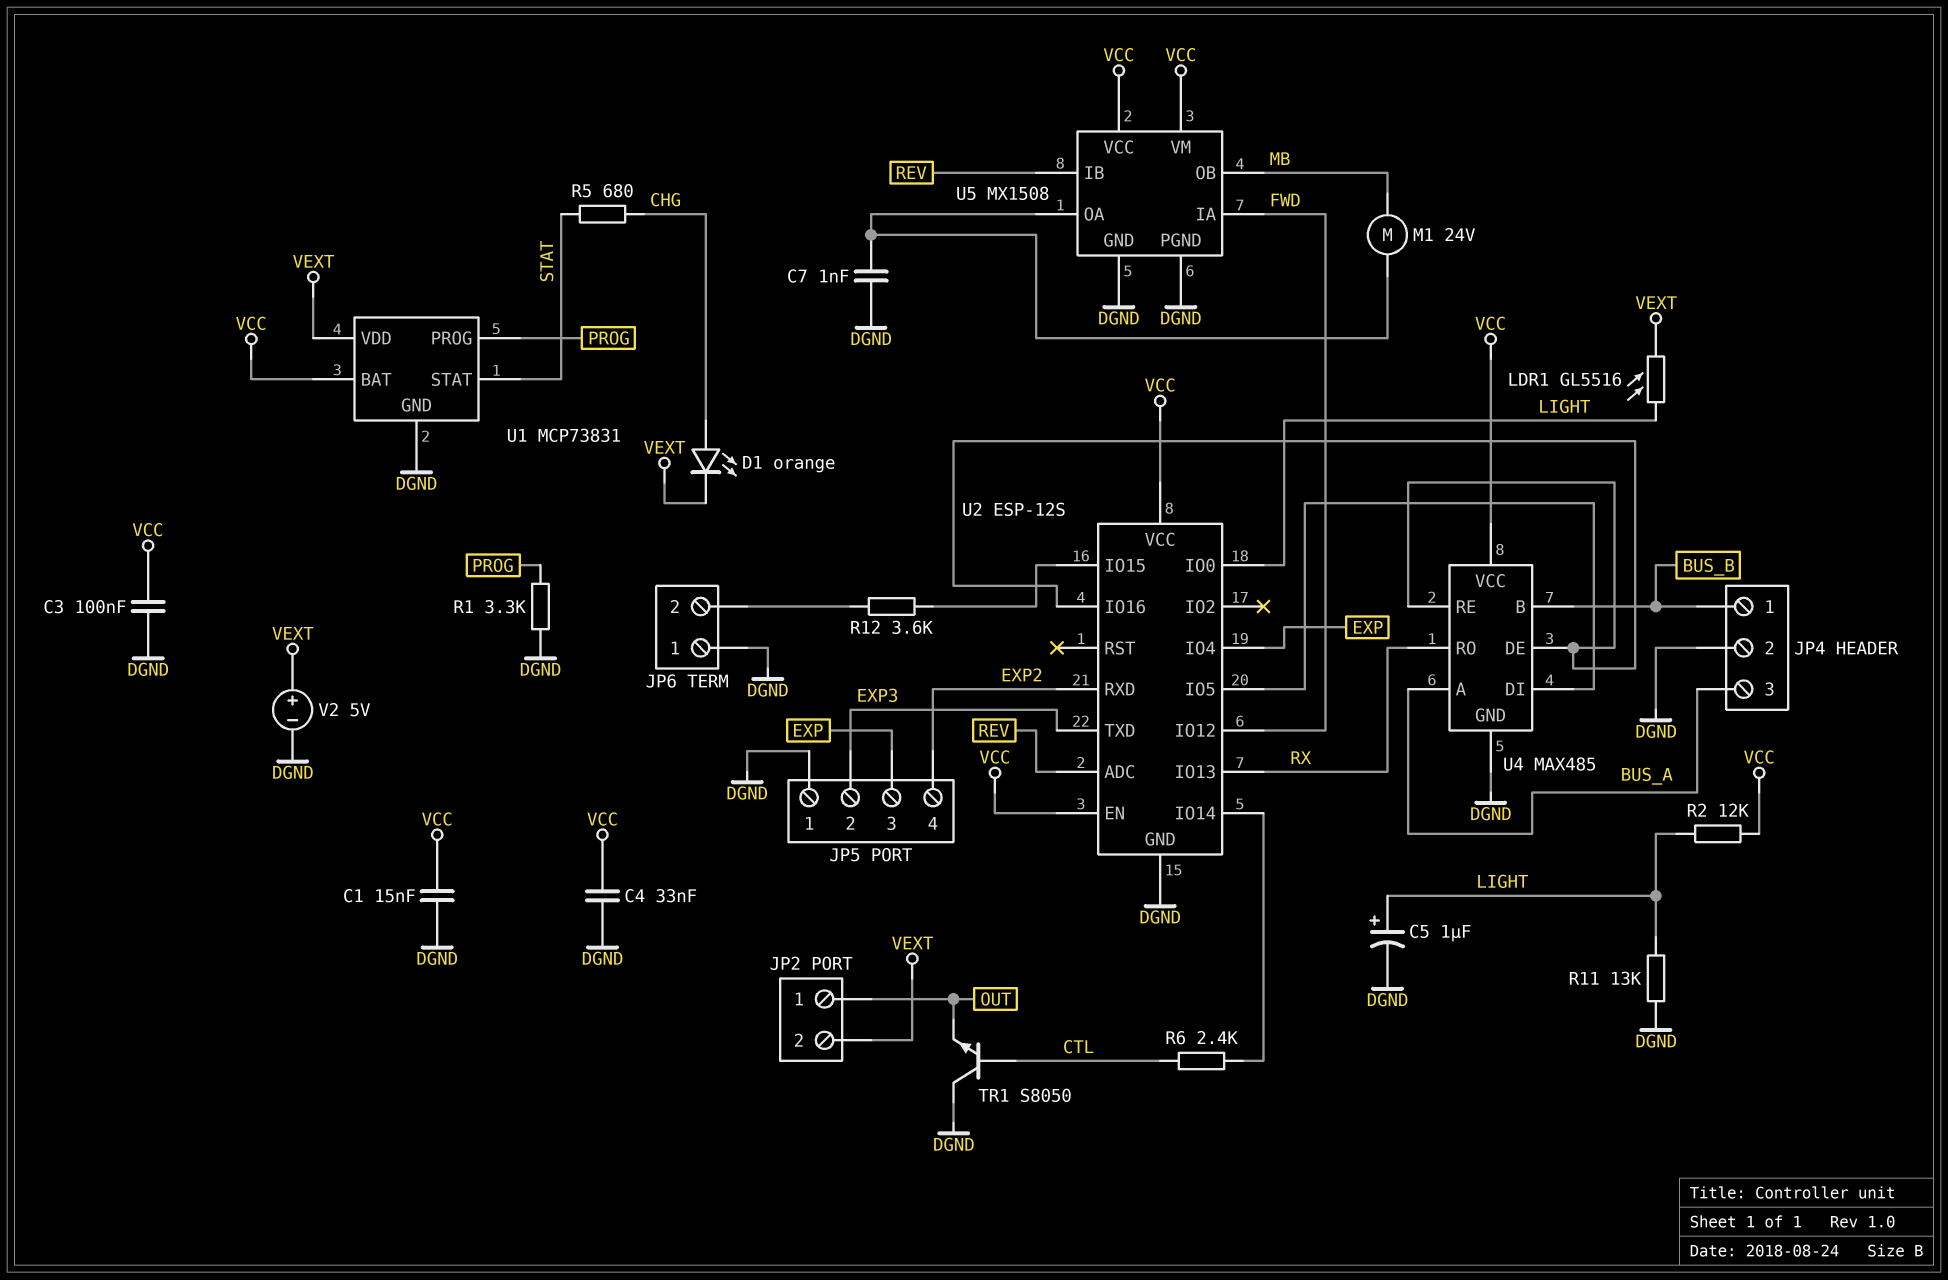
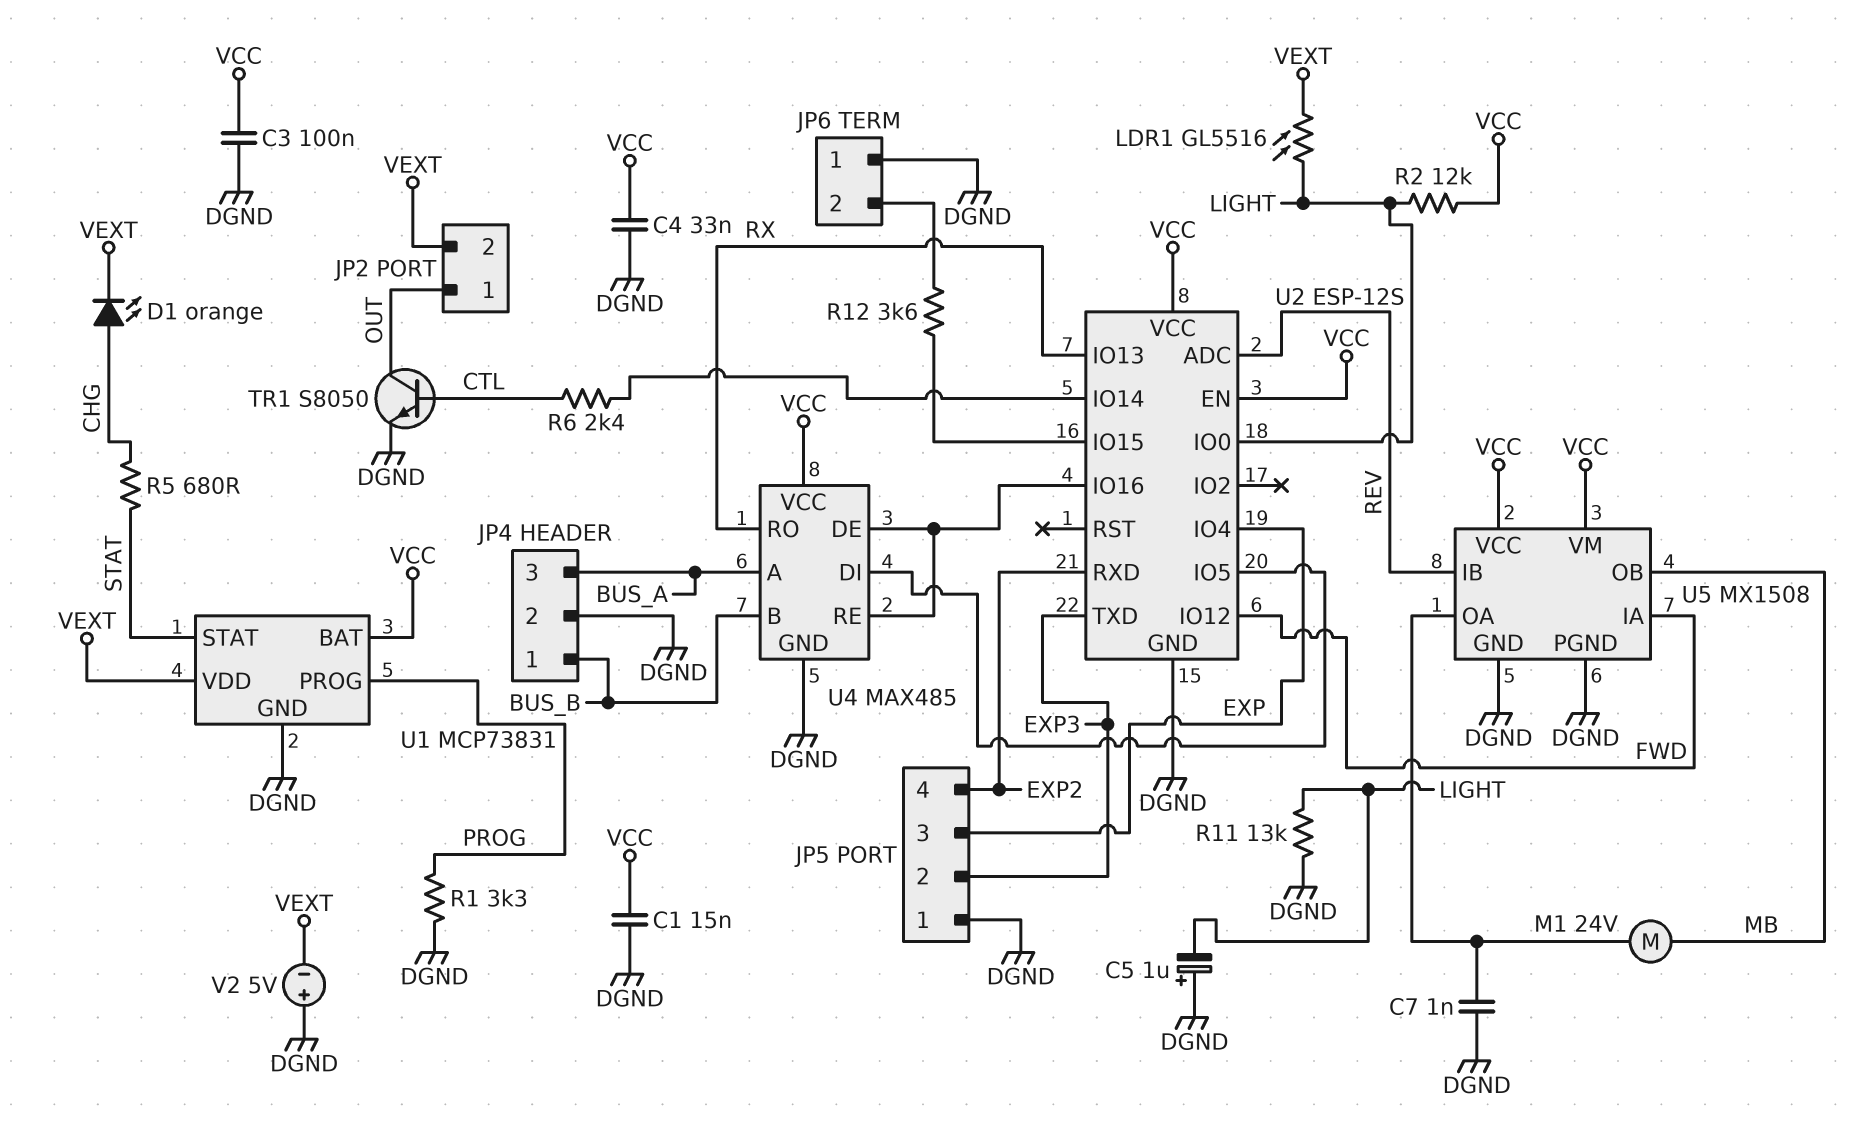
C5: 1uF (plus LIGHT, minus DGND) -> 1uF (plus DGND, minus LIGHT)
TR1: NPN S8050 (B CTL, C DGND, E OUT) -> NPN S8050 (B CTL, C OUT, E DGND)
V2: 5V (plus VEXT, minus DGND) -> 5V (plus DGND, minus VEXT)

